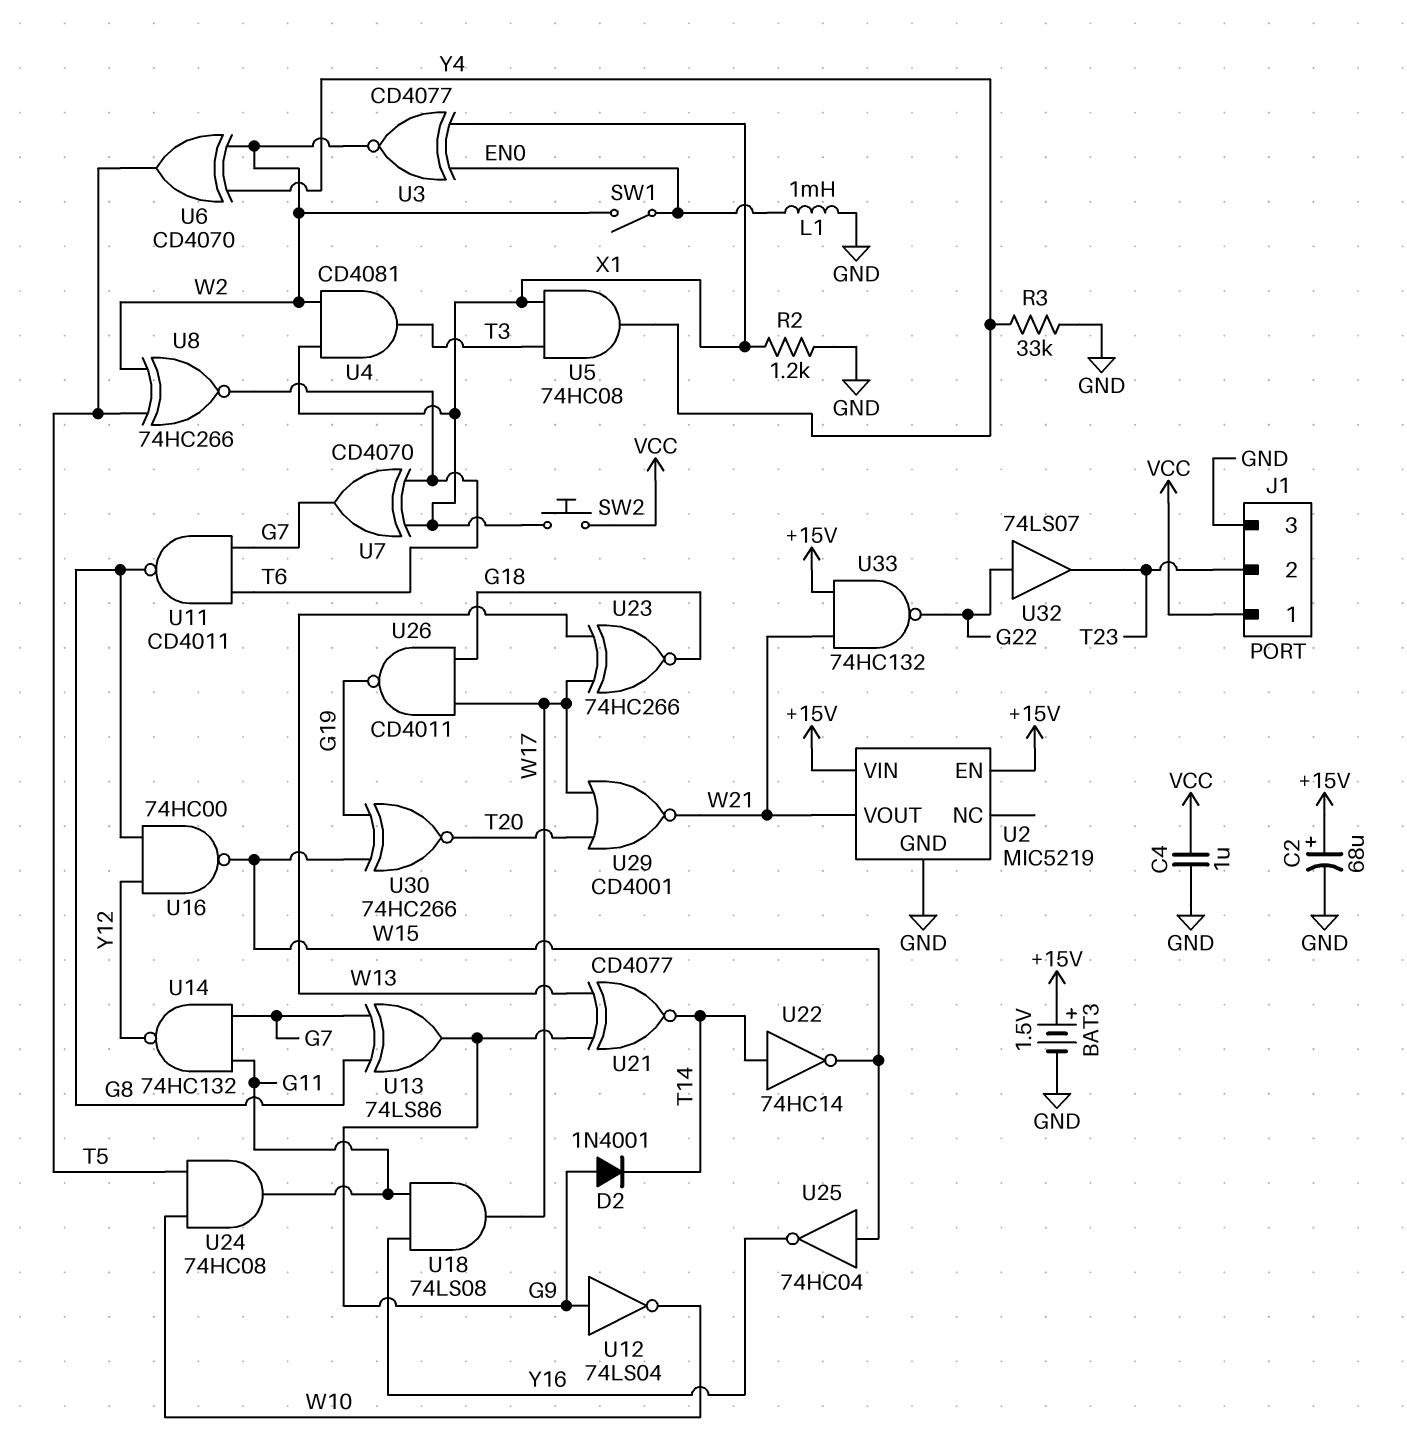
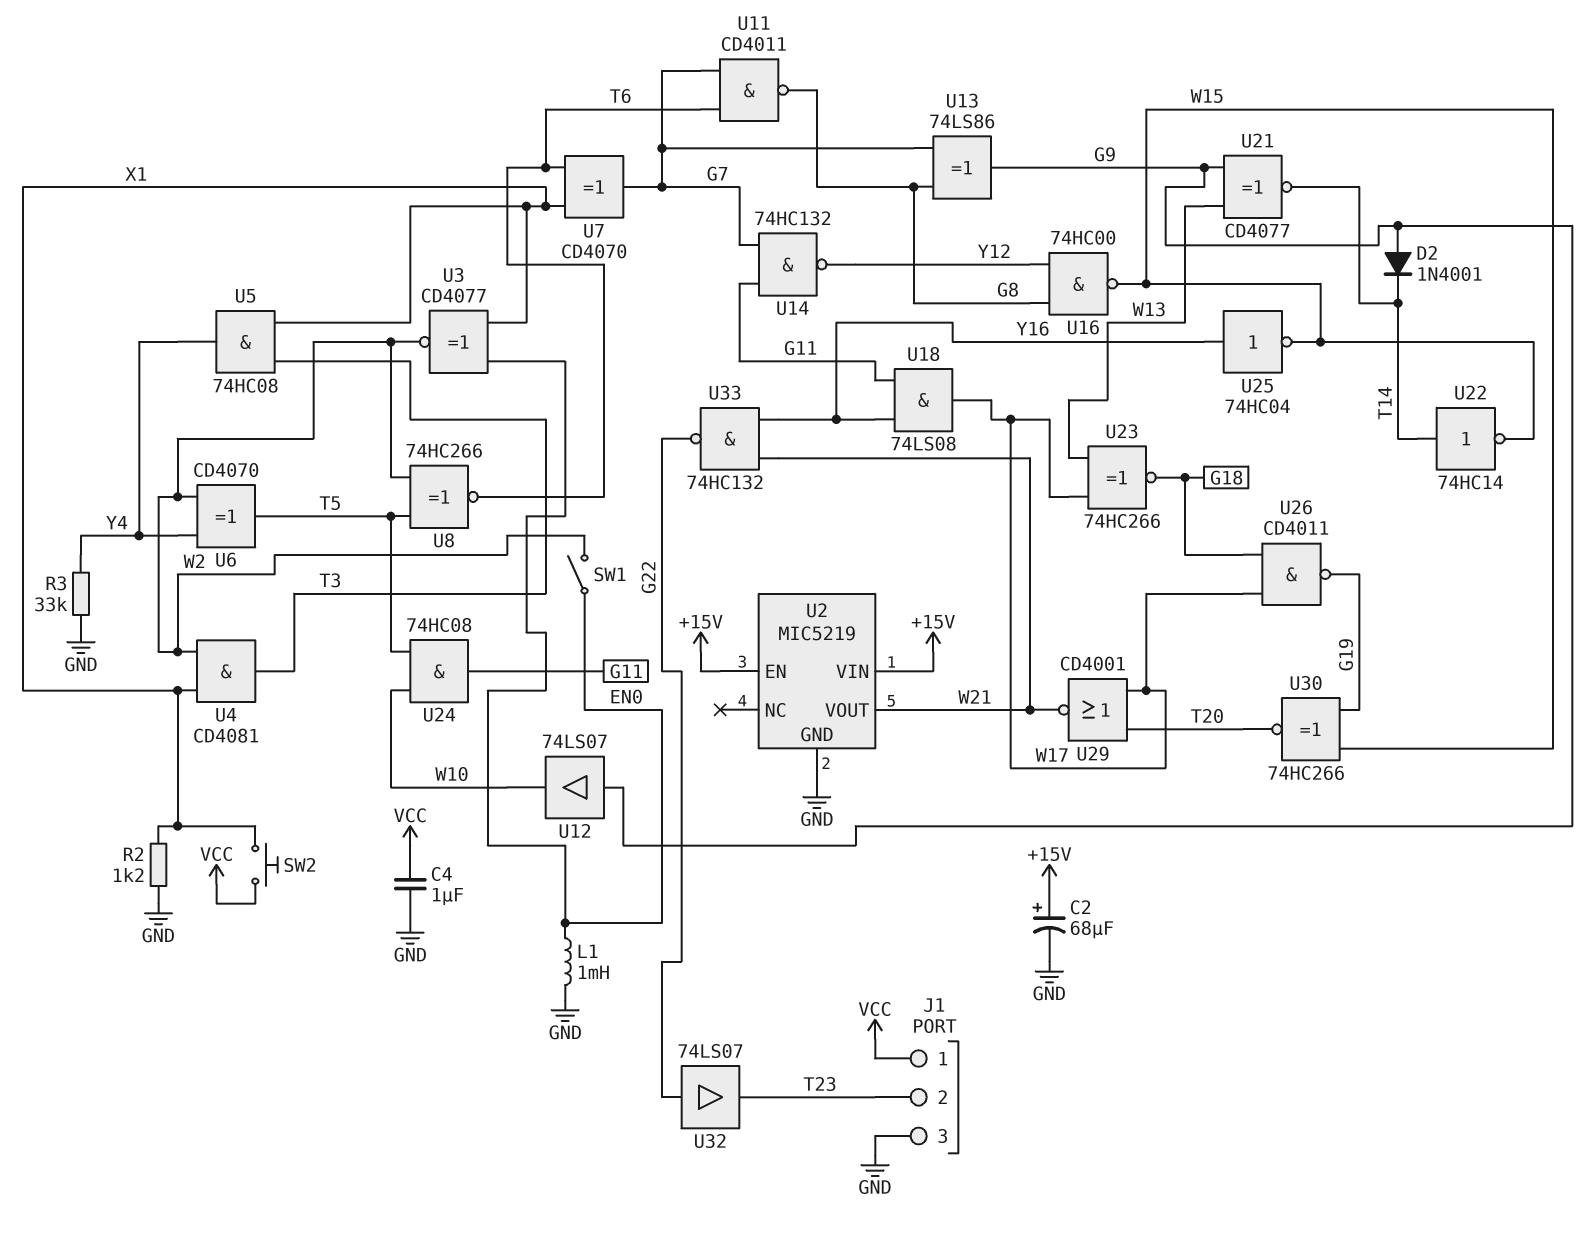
BAT3: 1.5V (plus +15V, minus GND) -> none
U12: NOT 74LS04 (in G9, out W10) -> buffer 74LS07 (in G9, out W10)
U25: NOT 74HC04 (in W15, out Y16) -> NOT 74HC04 (in Y16, out W15)
U33: NAND 74HC132 (in +15V, in W21, out G22) -> NAND 74HC132 (in W21, in Y16, out G22)

